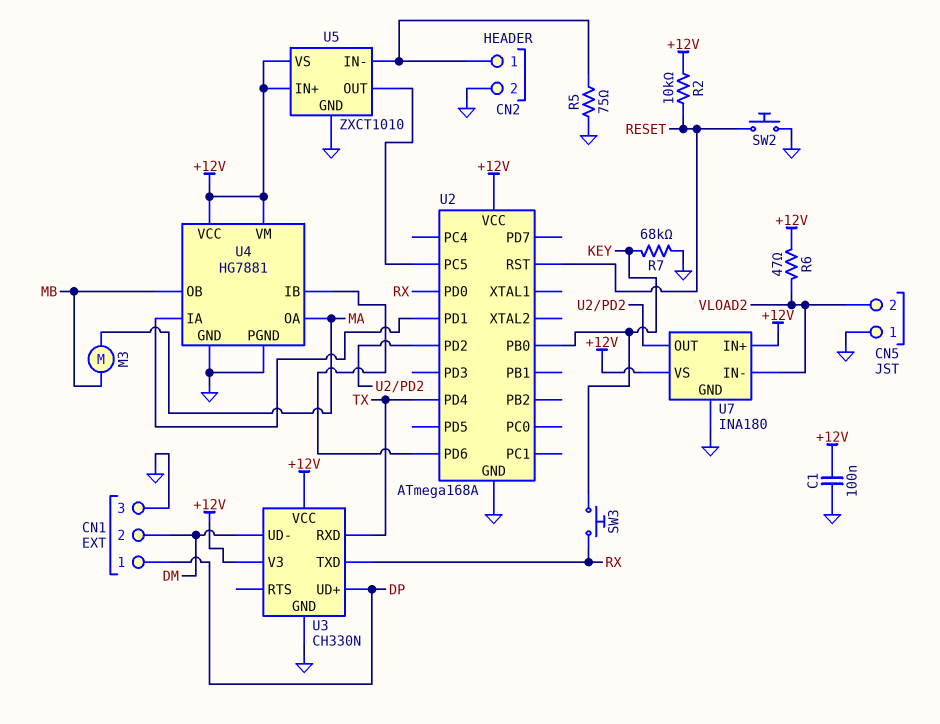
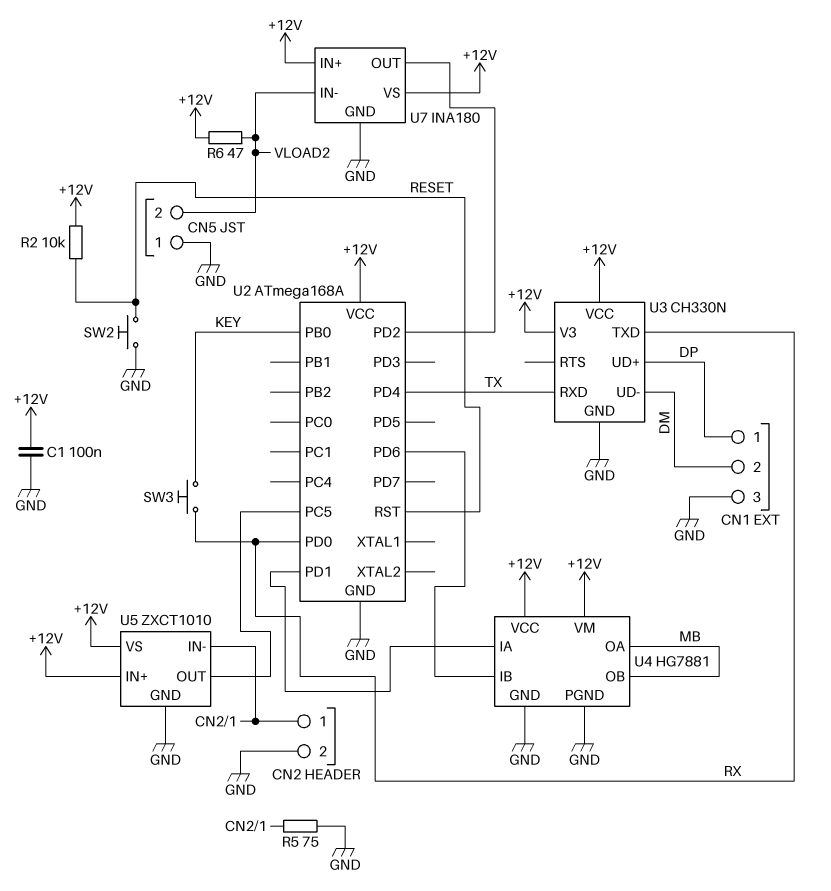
M3: motor (MA, MB) -> none
R7: 68k (GND, KEY) -> none
U4 pin OA: MA -> MB

